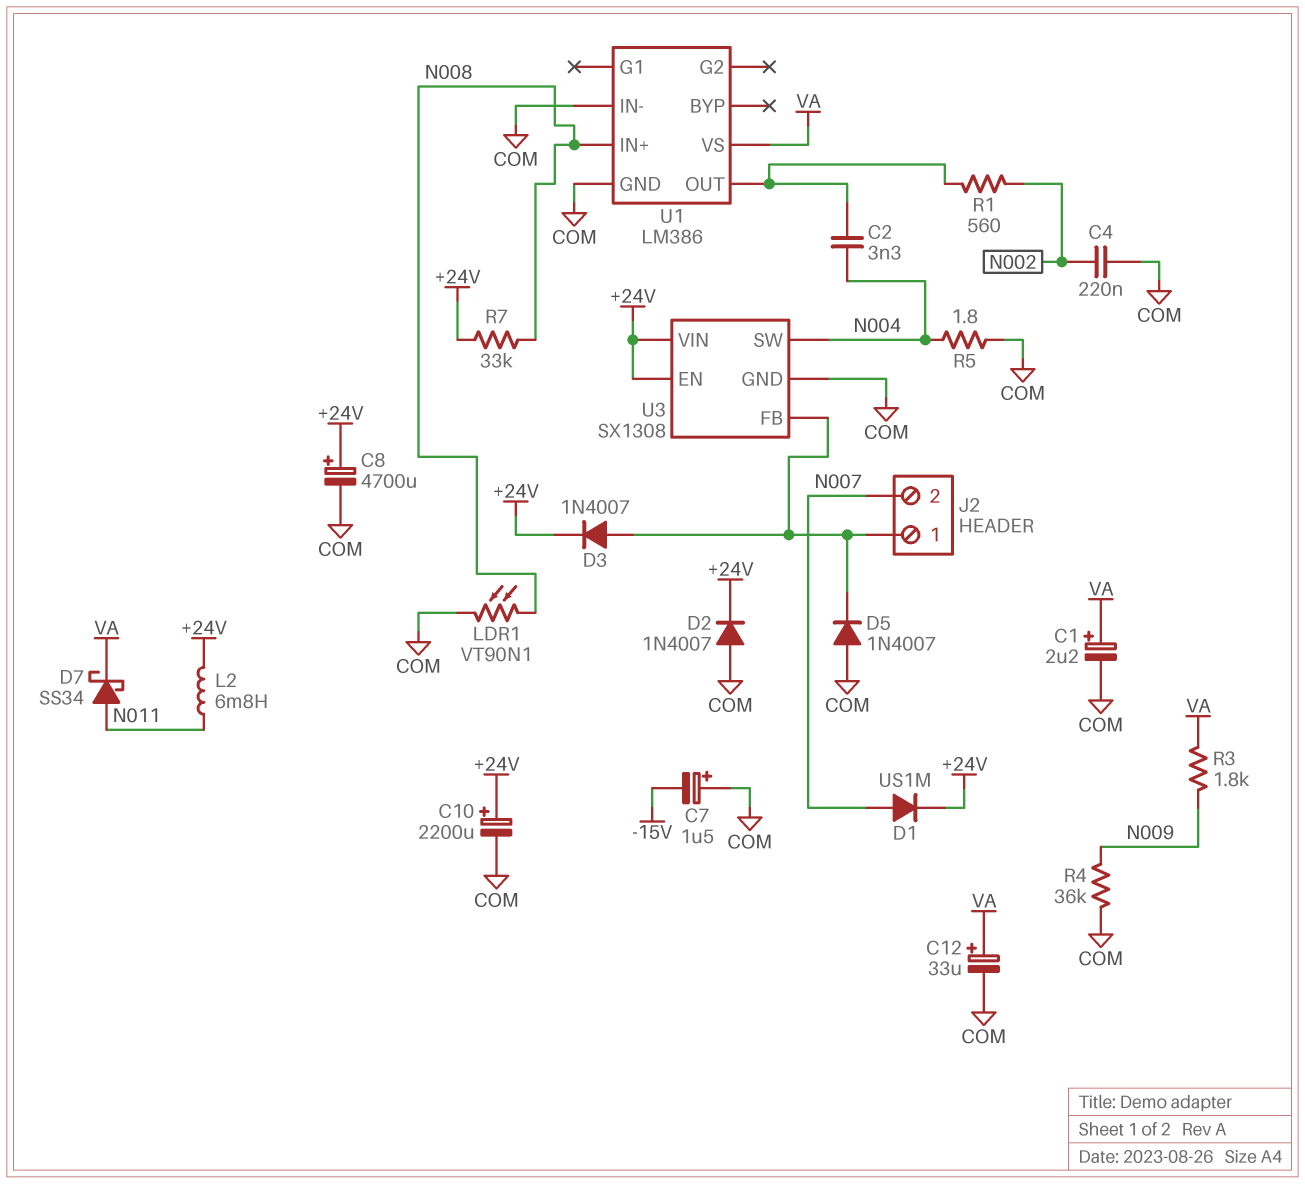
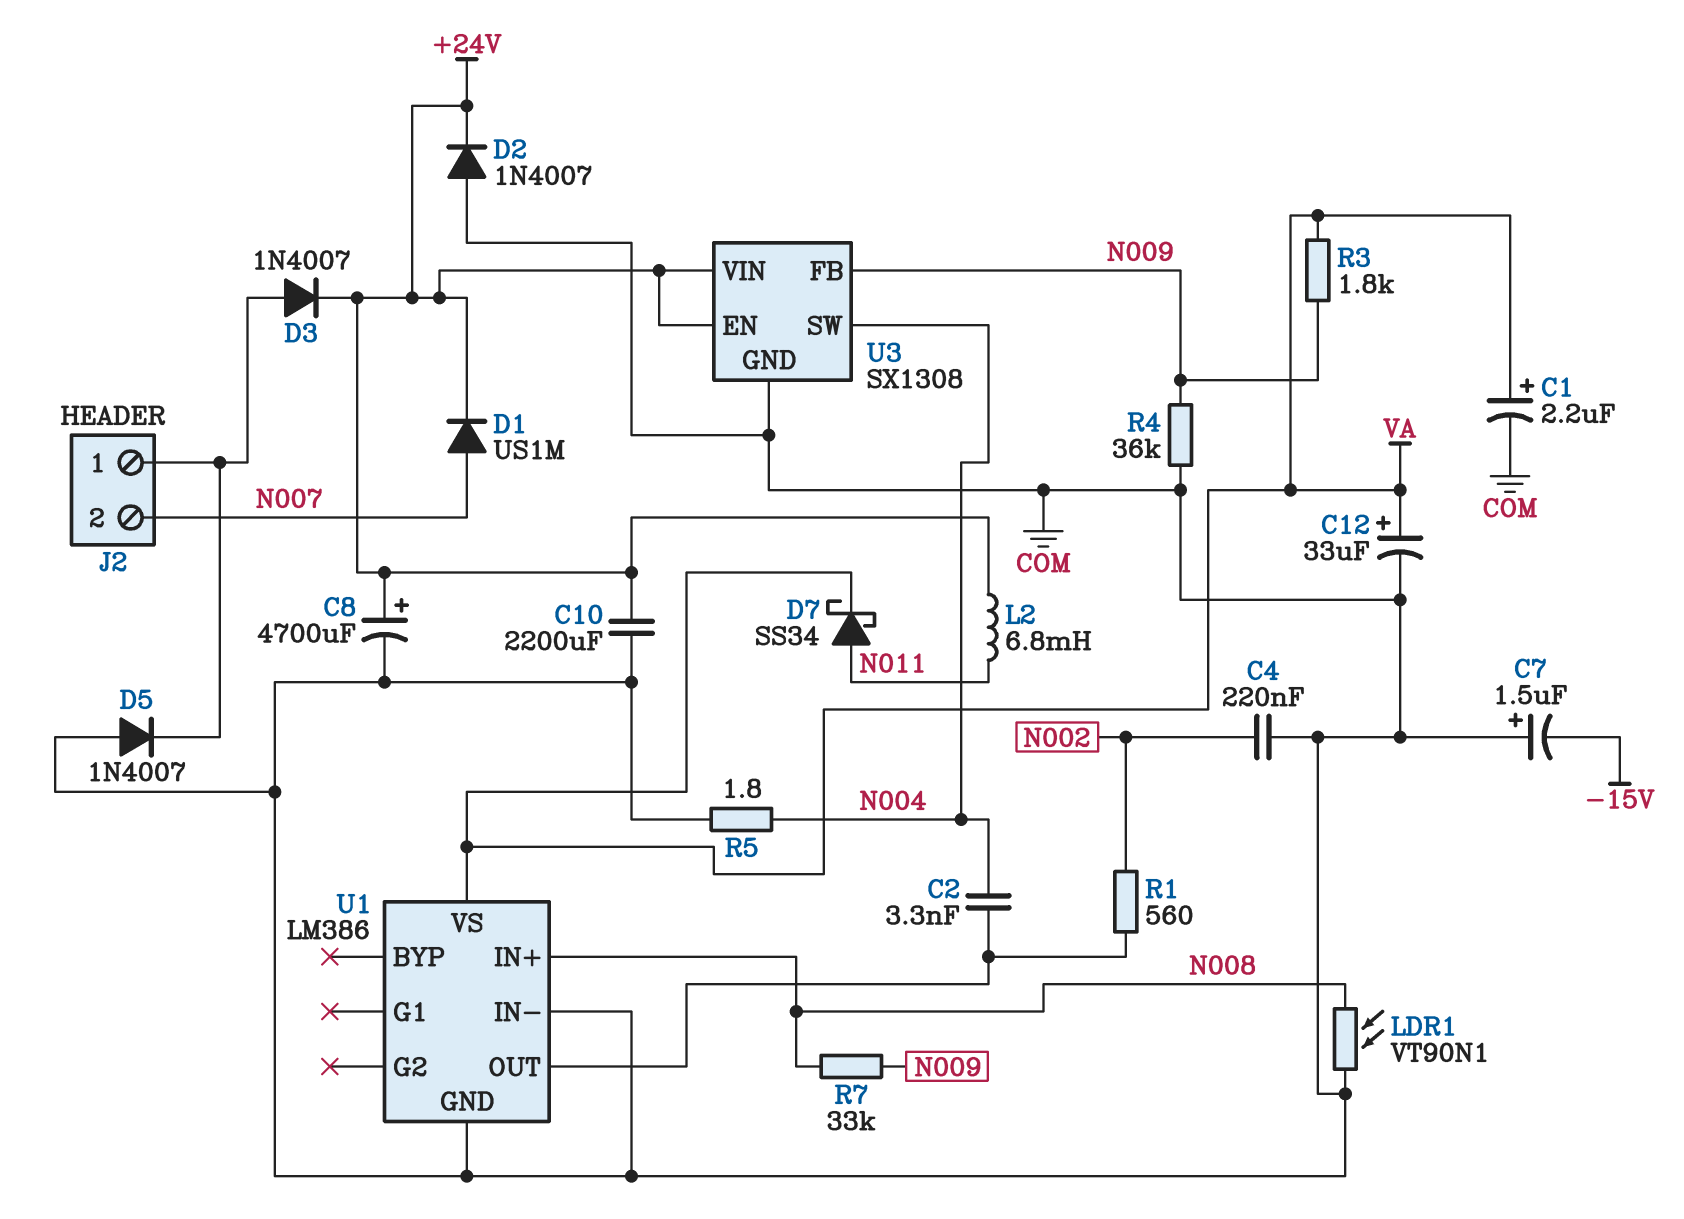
C10: 2200uF (plus +24V, minus COM) -> 2200uF (+24V, COM)
R7: 33k (+24V, N008) -> 33k (N008, N009)
U3 pin FB: J2/1 -> N009

